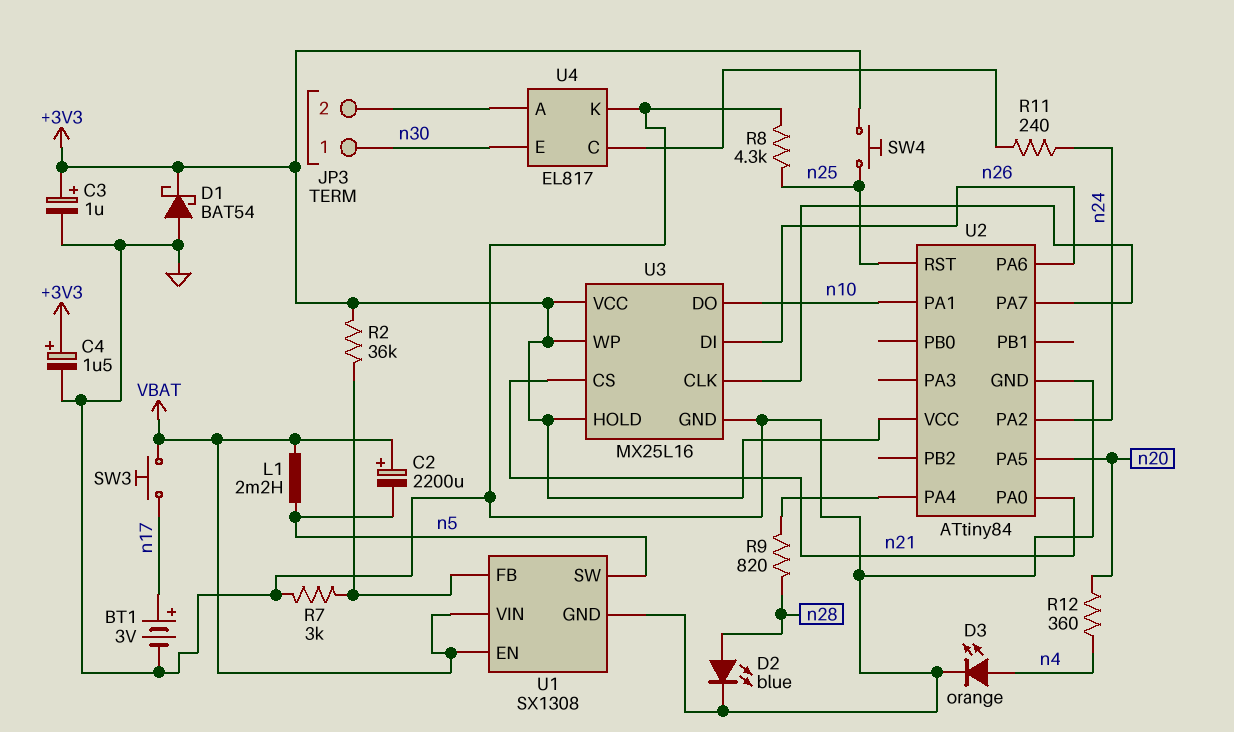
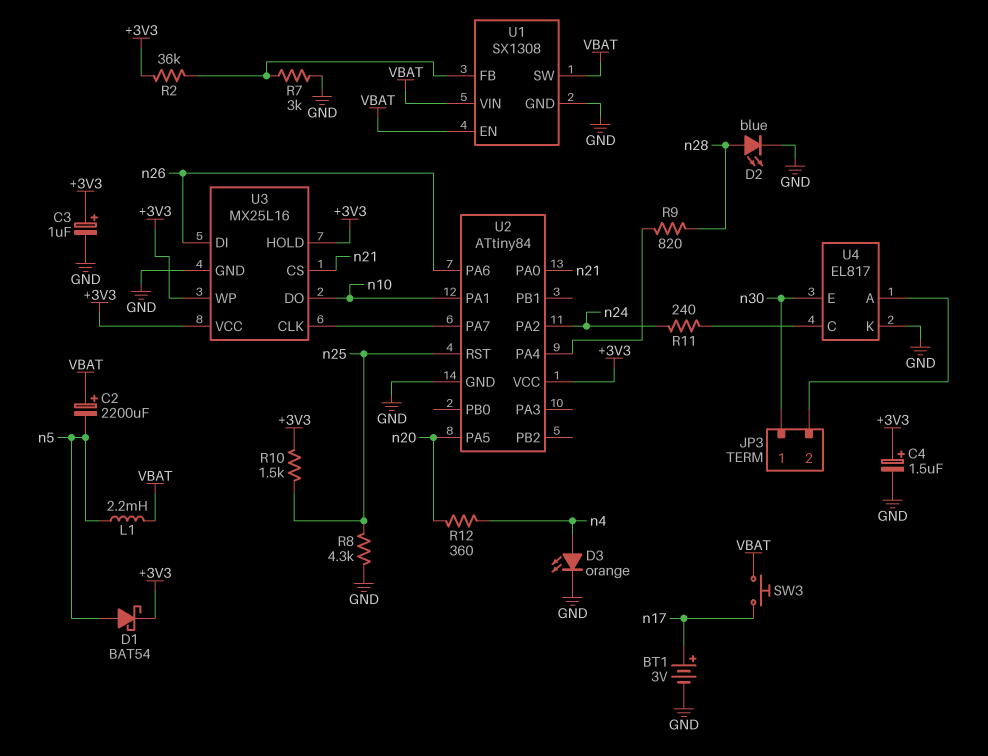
D1: schottky BAT54 (A GND, K +3V3) -> schottky BAT54 (A n5, K +3V3)
R10: none -> 1.5k (+3V3, n25)
SW4: button (+3V3, n25) -> none
U1 pin SW: n5 -> VBAT

